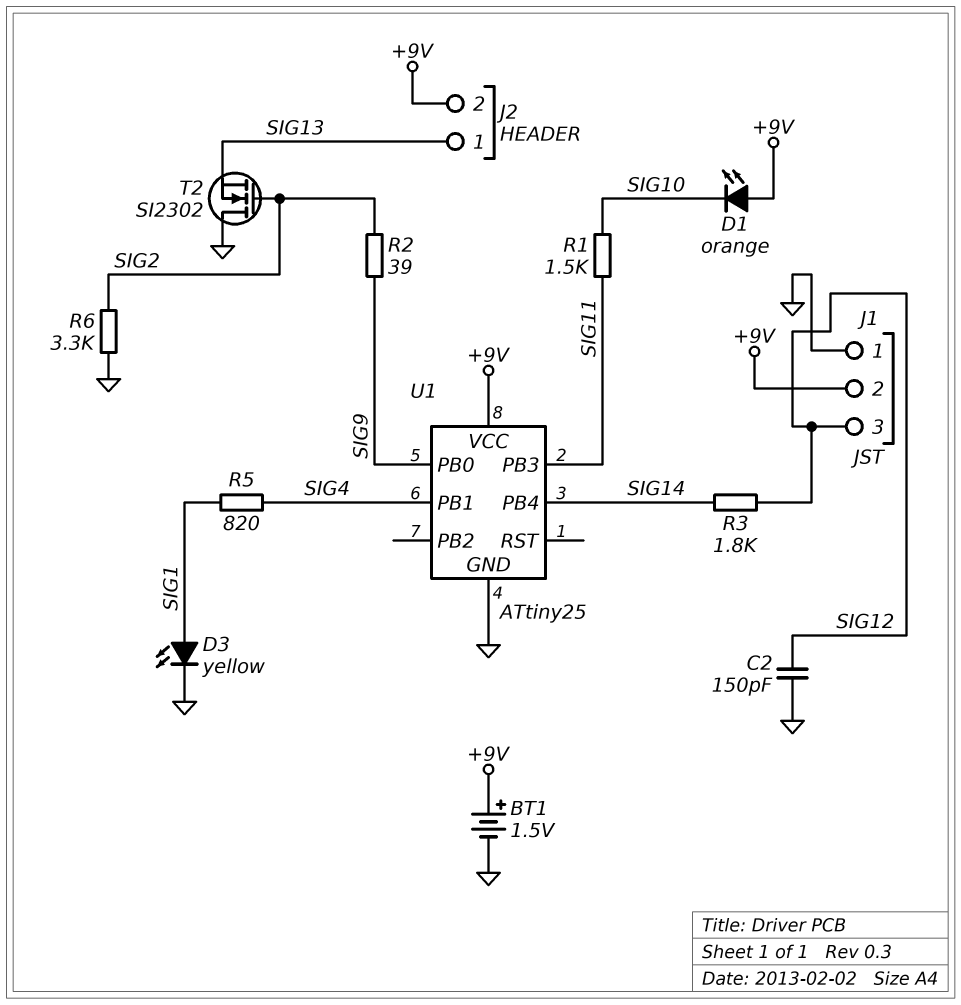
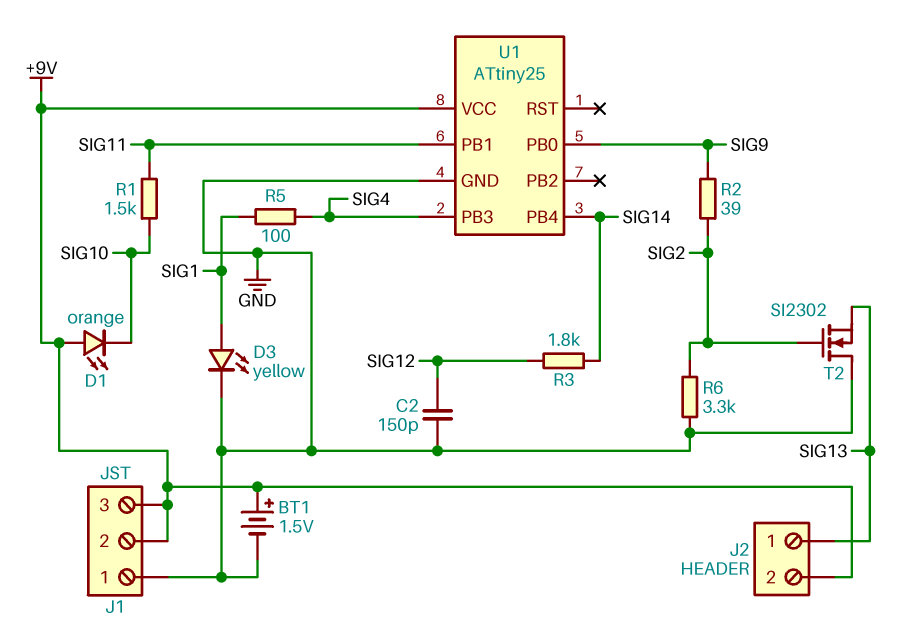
J1 pin 3: SIG12 -> +9V
R5: 820 (SIG1, SIG4) -> 100 (SIG1, SIG4)
U1 pin PB1: SIG4 -> SIG11
U1 pin PB3: SIG11 -> SIG4

